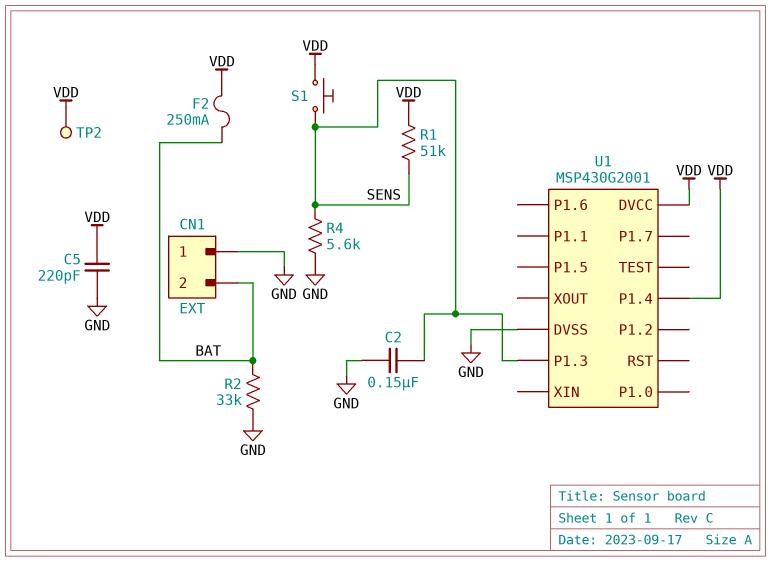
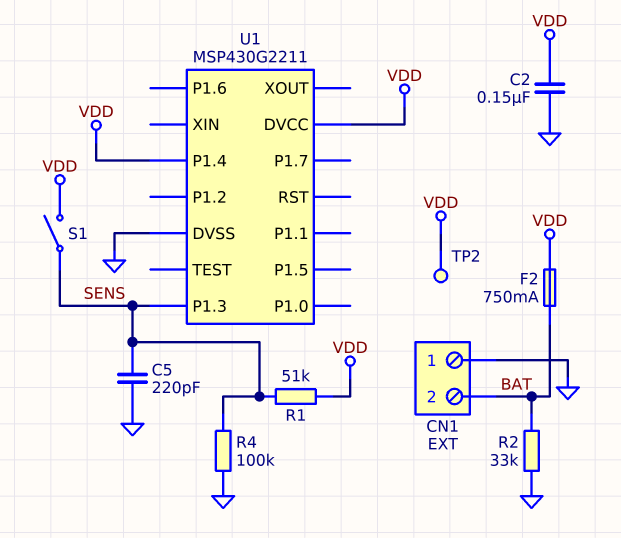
C2: 150nF (GND, SENS) -> 150nF (GND, VDD)
C5: 220pF (GND, VDD) -> 220pF (GND, SENS)
F2: 250mA (BAT, VDD) -> 750mA (BAT, VDD)
R4: 5.6k (GND, SENS) -> 100k (GND, SENS)
S1: button (SENS, VDD) -> switch (SENS, VDD)
U1: MSP430G2001 -> MSP430G2211

